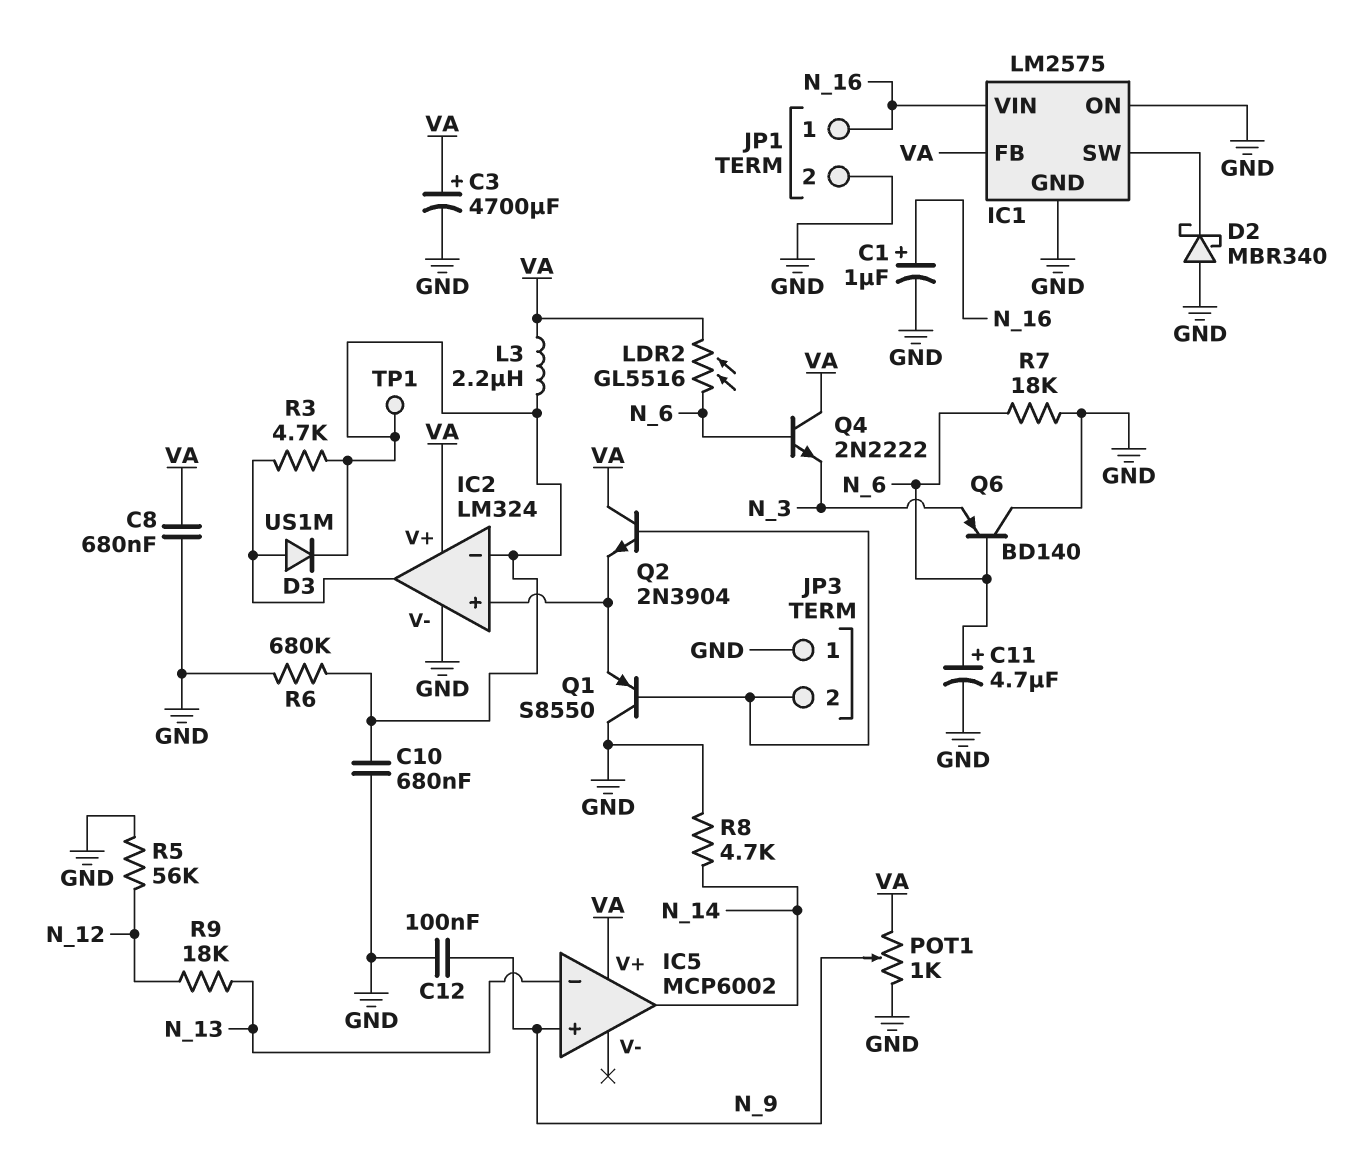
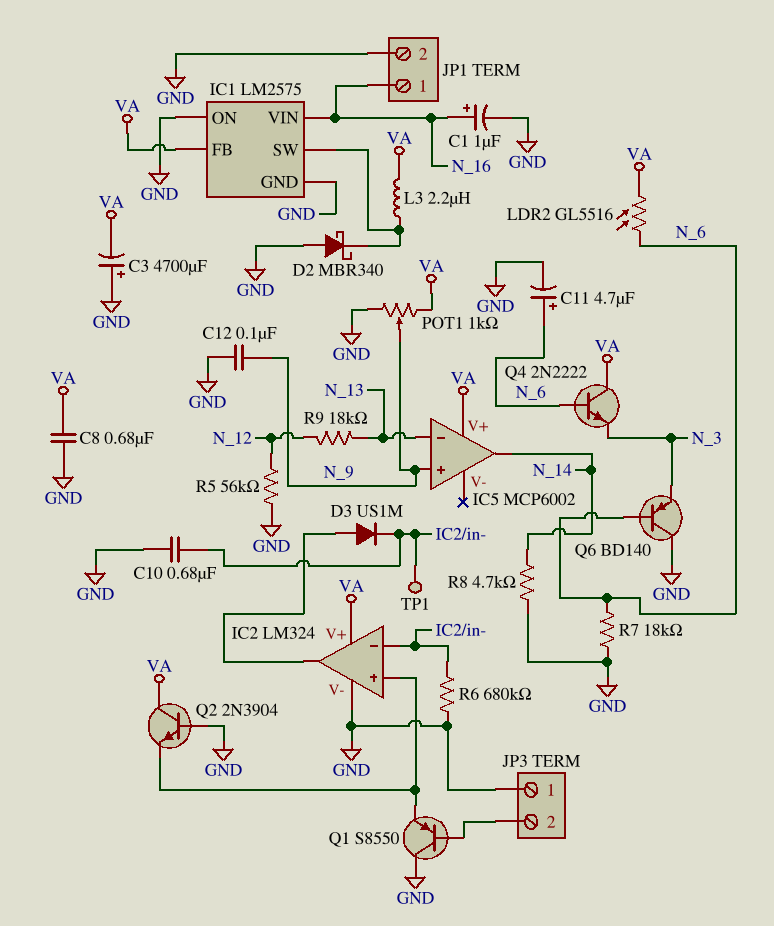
C3: 4700uF (plus VA, minus GND) -> 4700uF (plus GND, minus VA)
L3: 2.2uH (IC2/in-, VA) -> 2.2uH (IC1/SW, VA)
Q2: NPN 2N3904 (B JP3/2, C VA, E IC2/in+) -> NPN 2N3904 (B GND, C VA, E IC2/in+)
R3: 4.7k (IC2/in-, IC2/out) -> none

